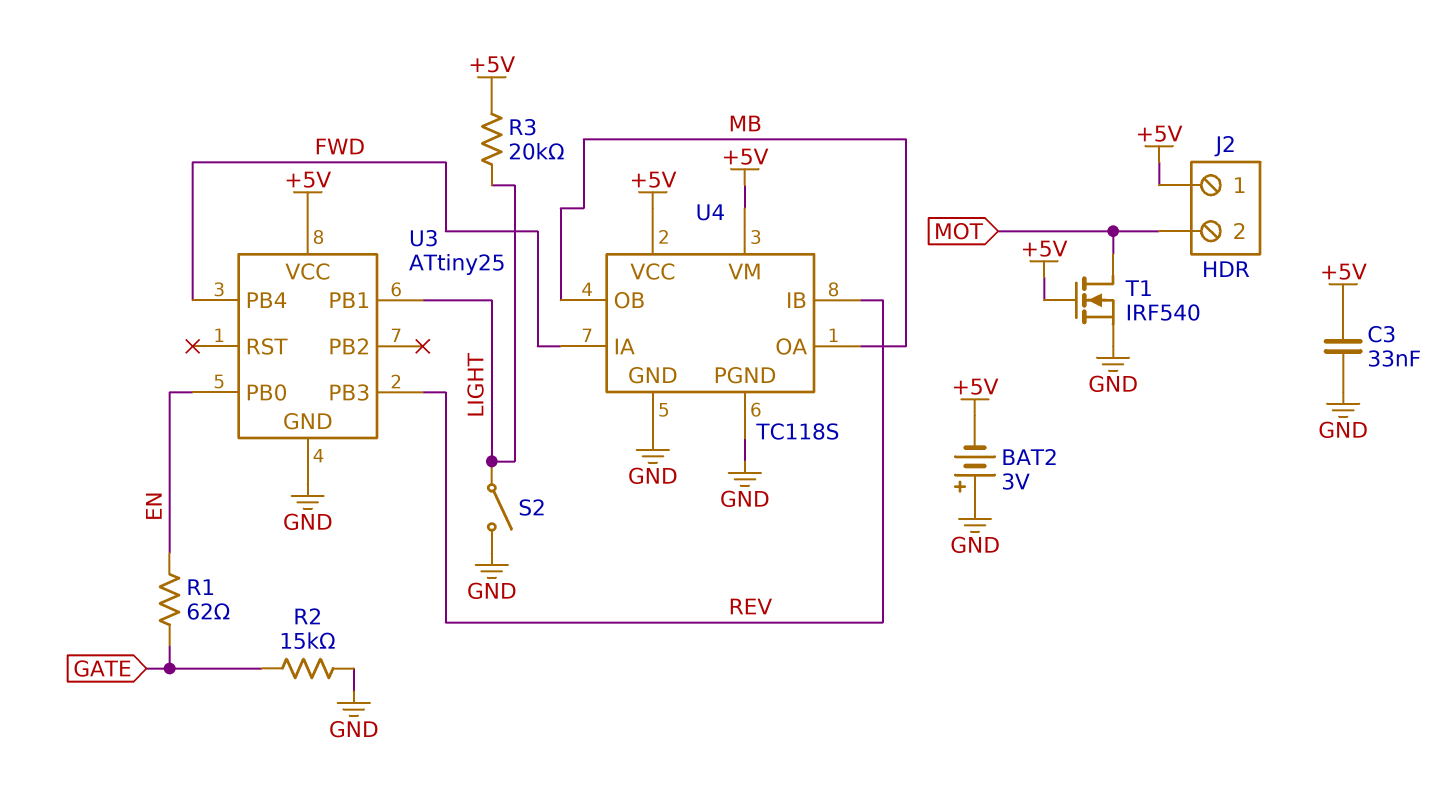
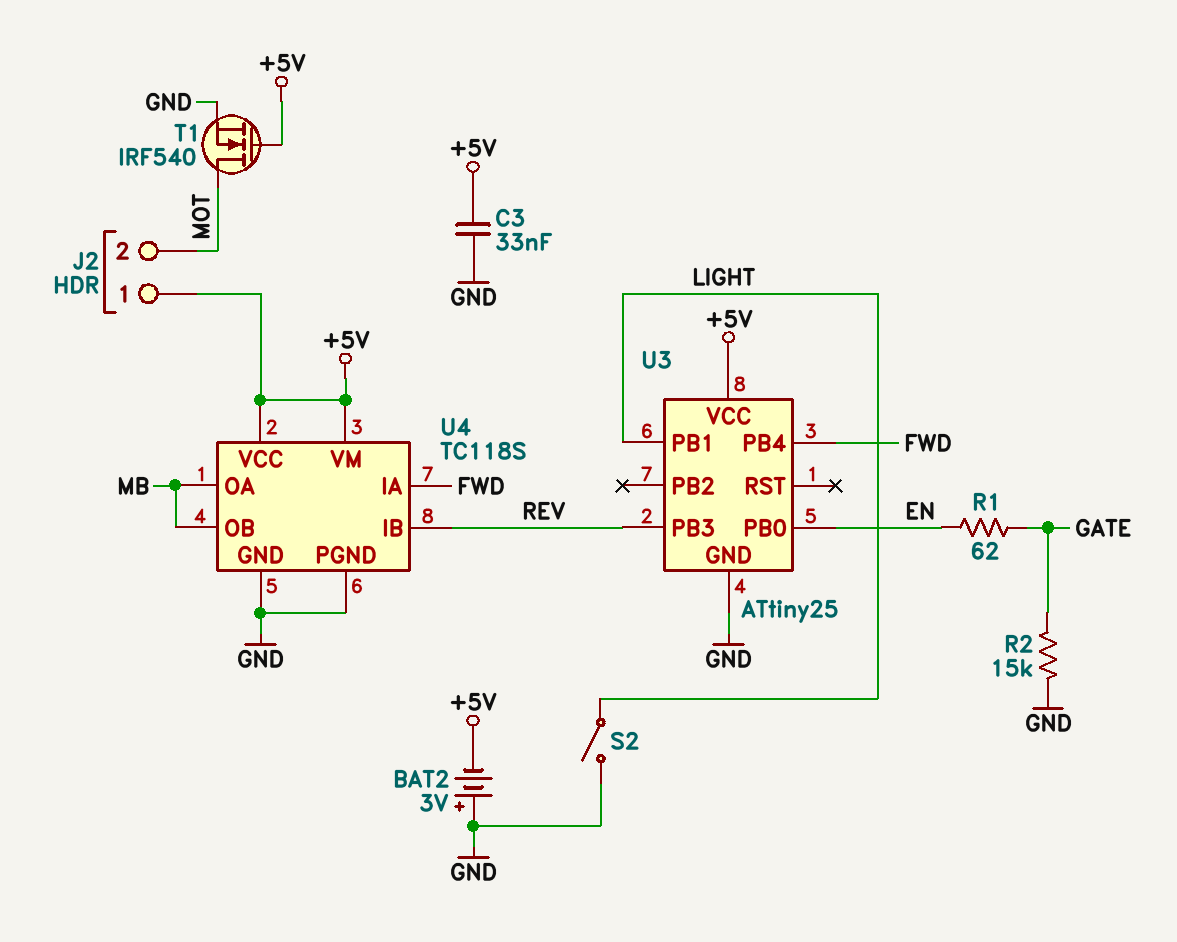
R3: 20k (+5V, LIGHT) -> none

